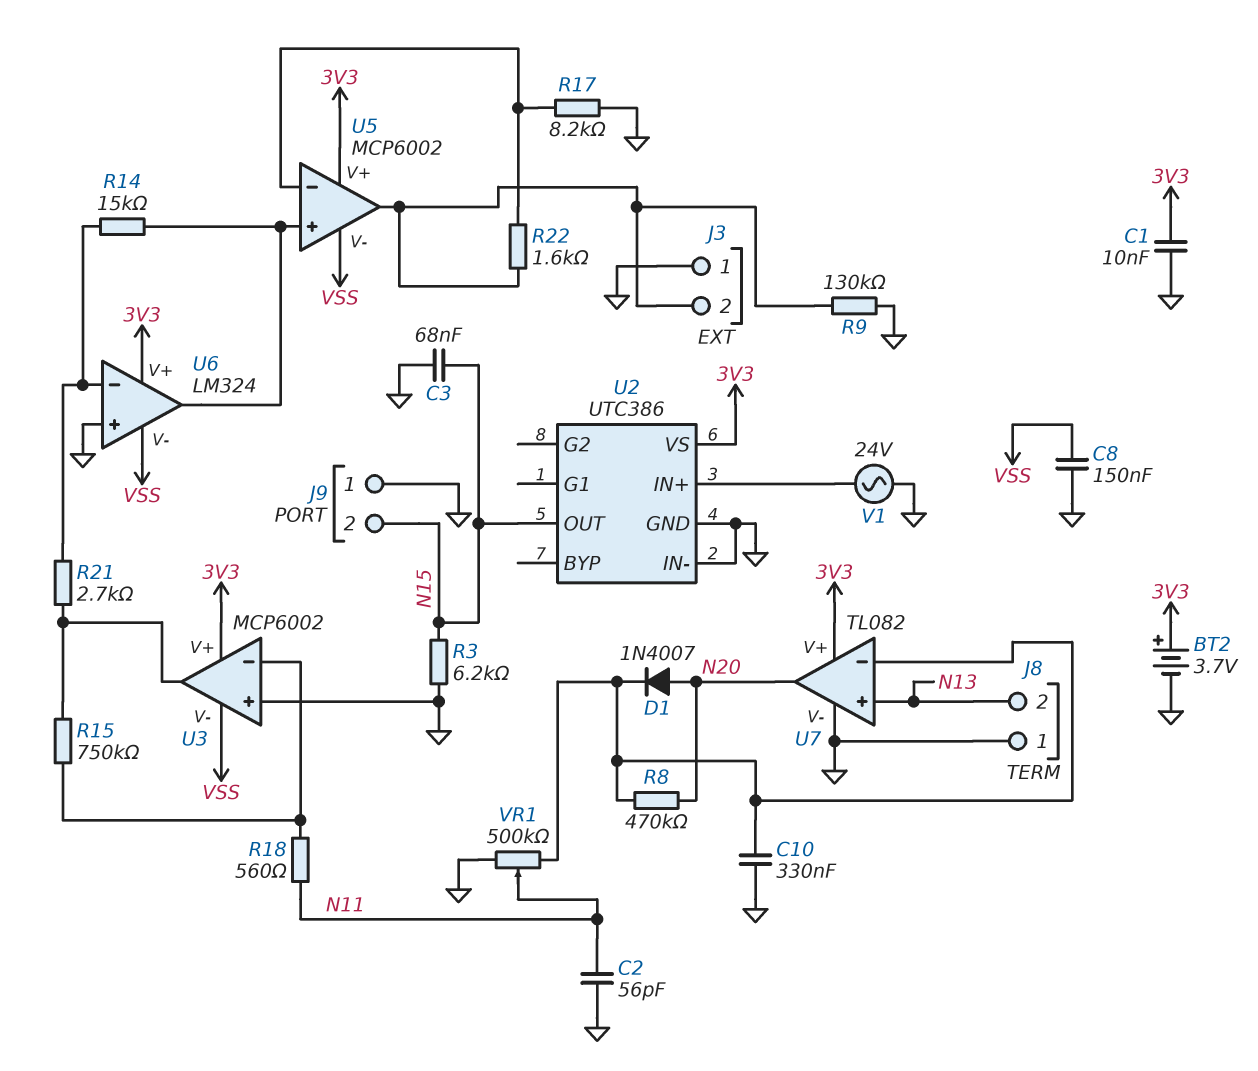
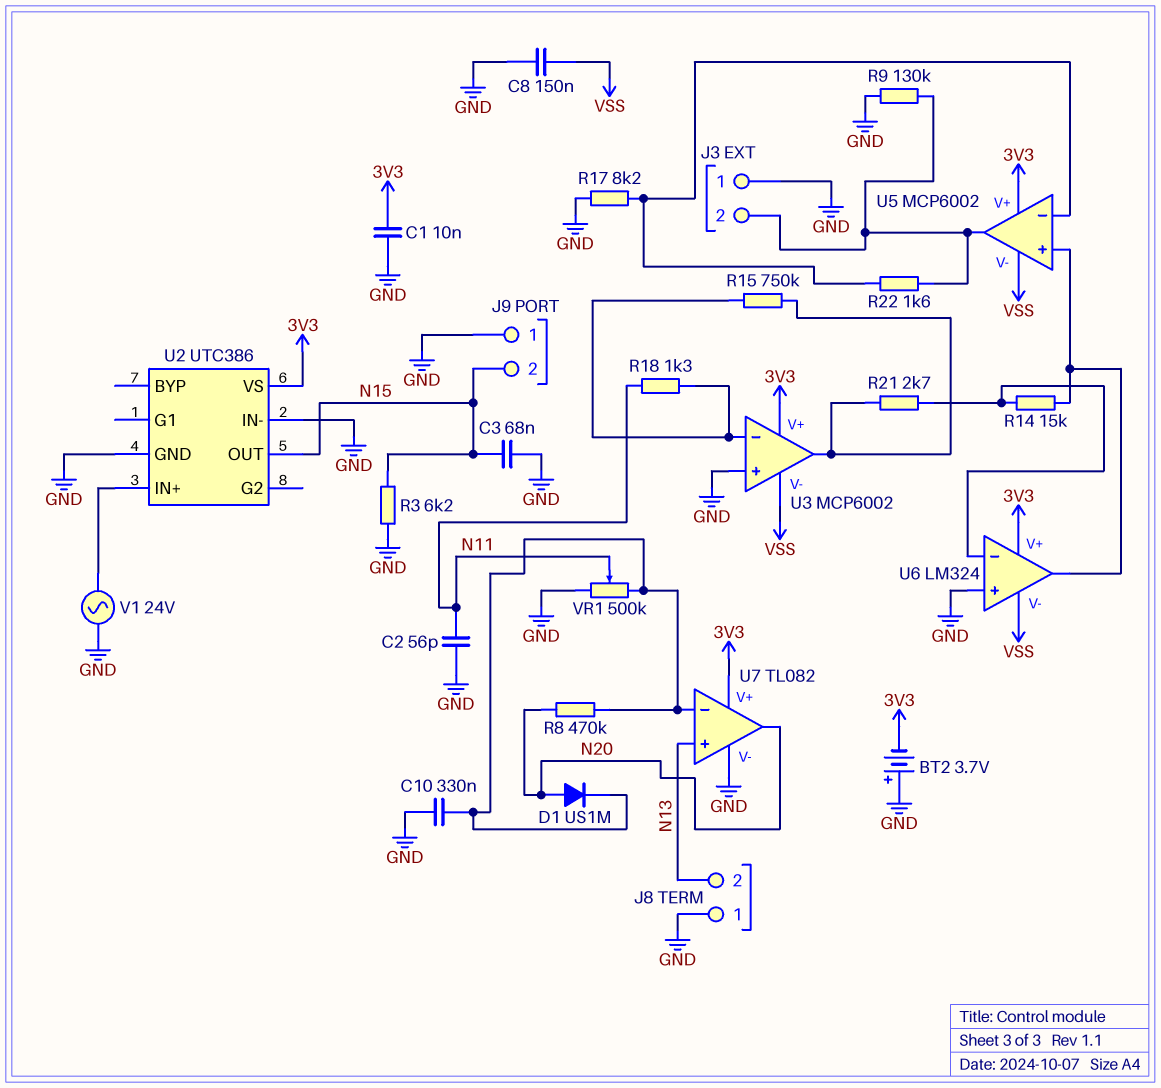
BT2: 3.7V (plus 3V3, minus GND) -> 3.7V (plus GND, minus 3V3)
D1: diode 1N4007 (A N20, K U7/in-) -> diode US1M (A N20, K U7/in-)
R18: 560 (N11, U3/in-) -> 1.3k (N11, U3/in-)

